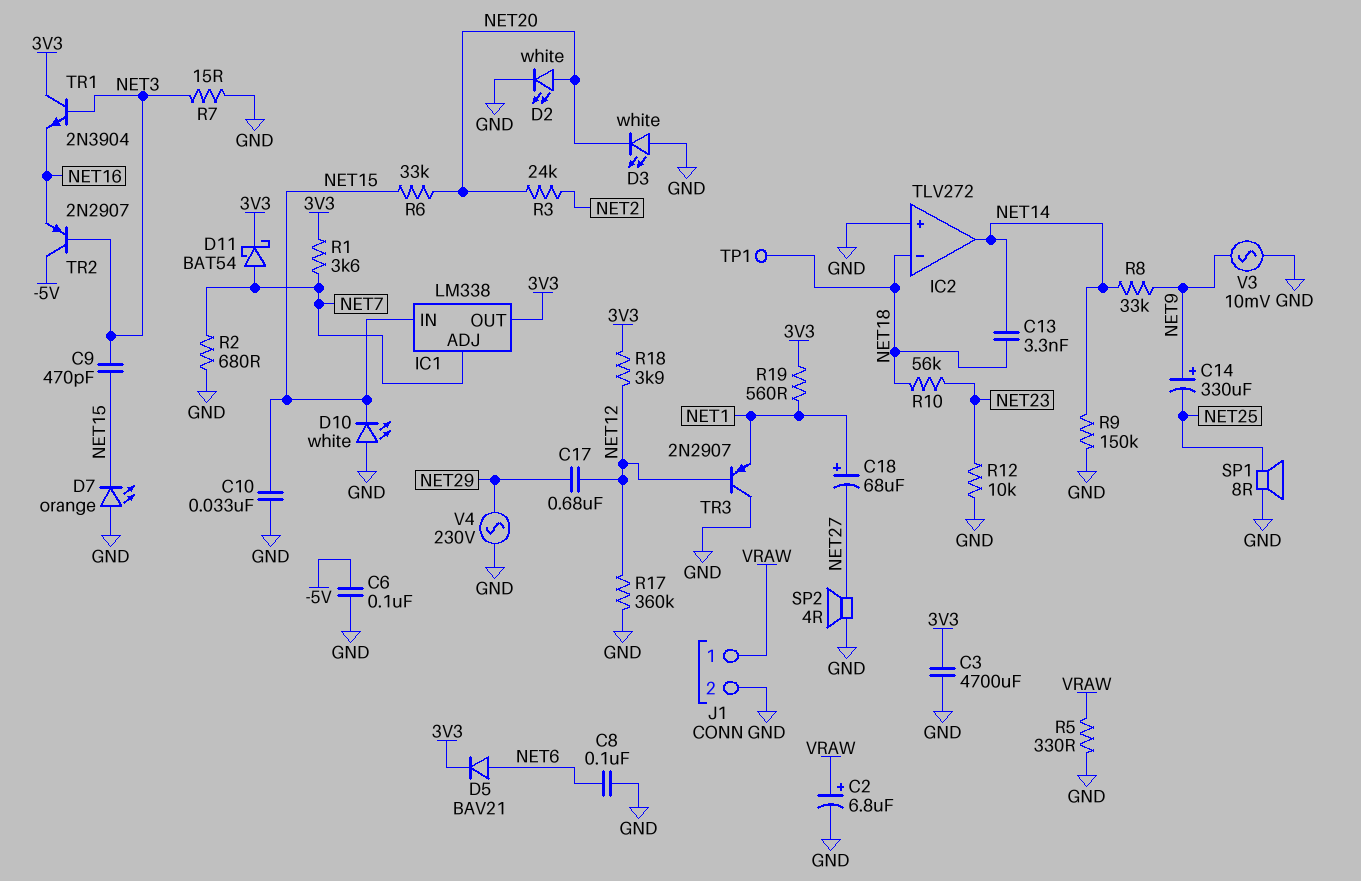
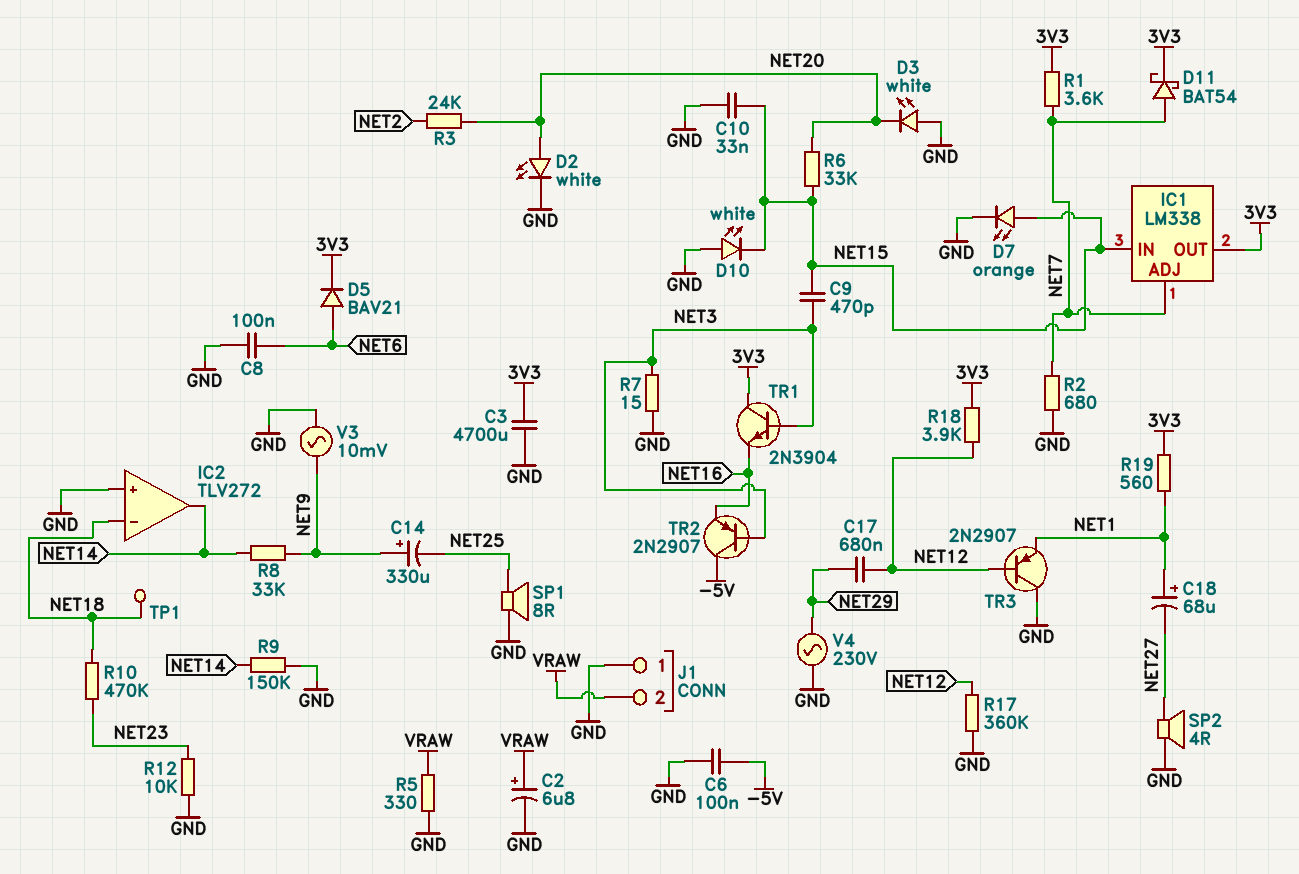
C13: 3.3nF (NET14, NET18) -> none
D7: LED orange (A GND, K NET15) -> LED orange (A NET15, K GND)
J1 pin 1: VRAW -> GND
J1 pin 2: GND -> VRAW
R10: 56k (NET18, NET23) -> 470k (NET18, NET23)

